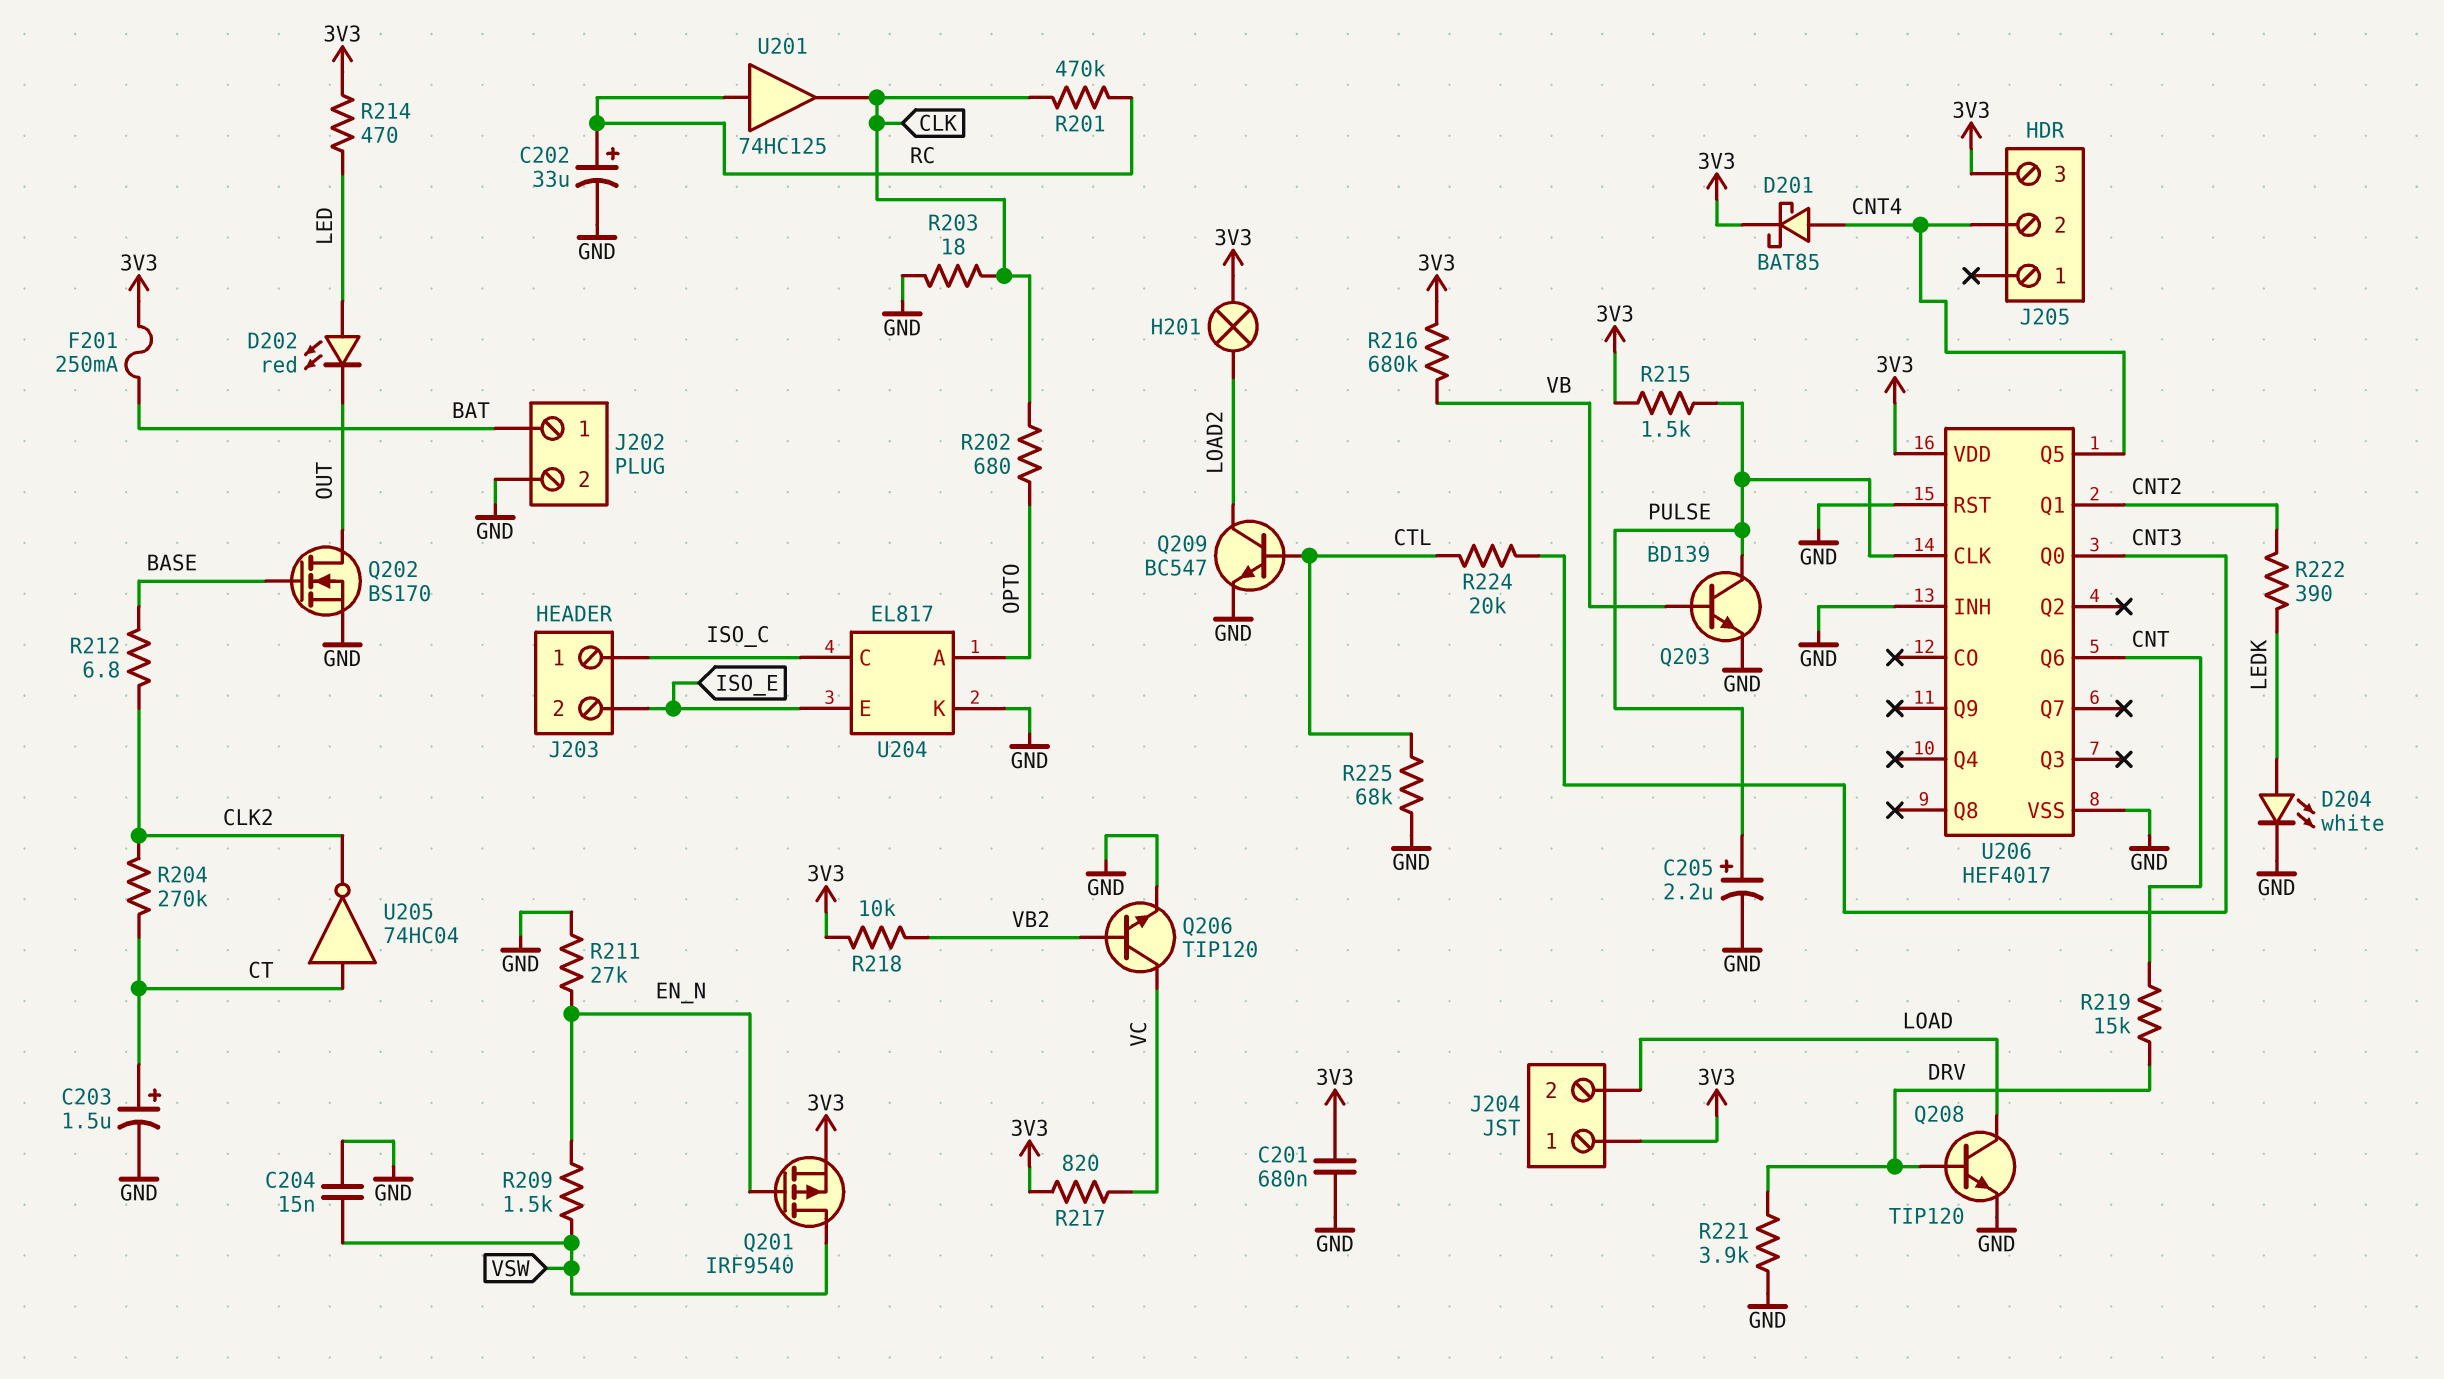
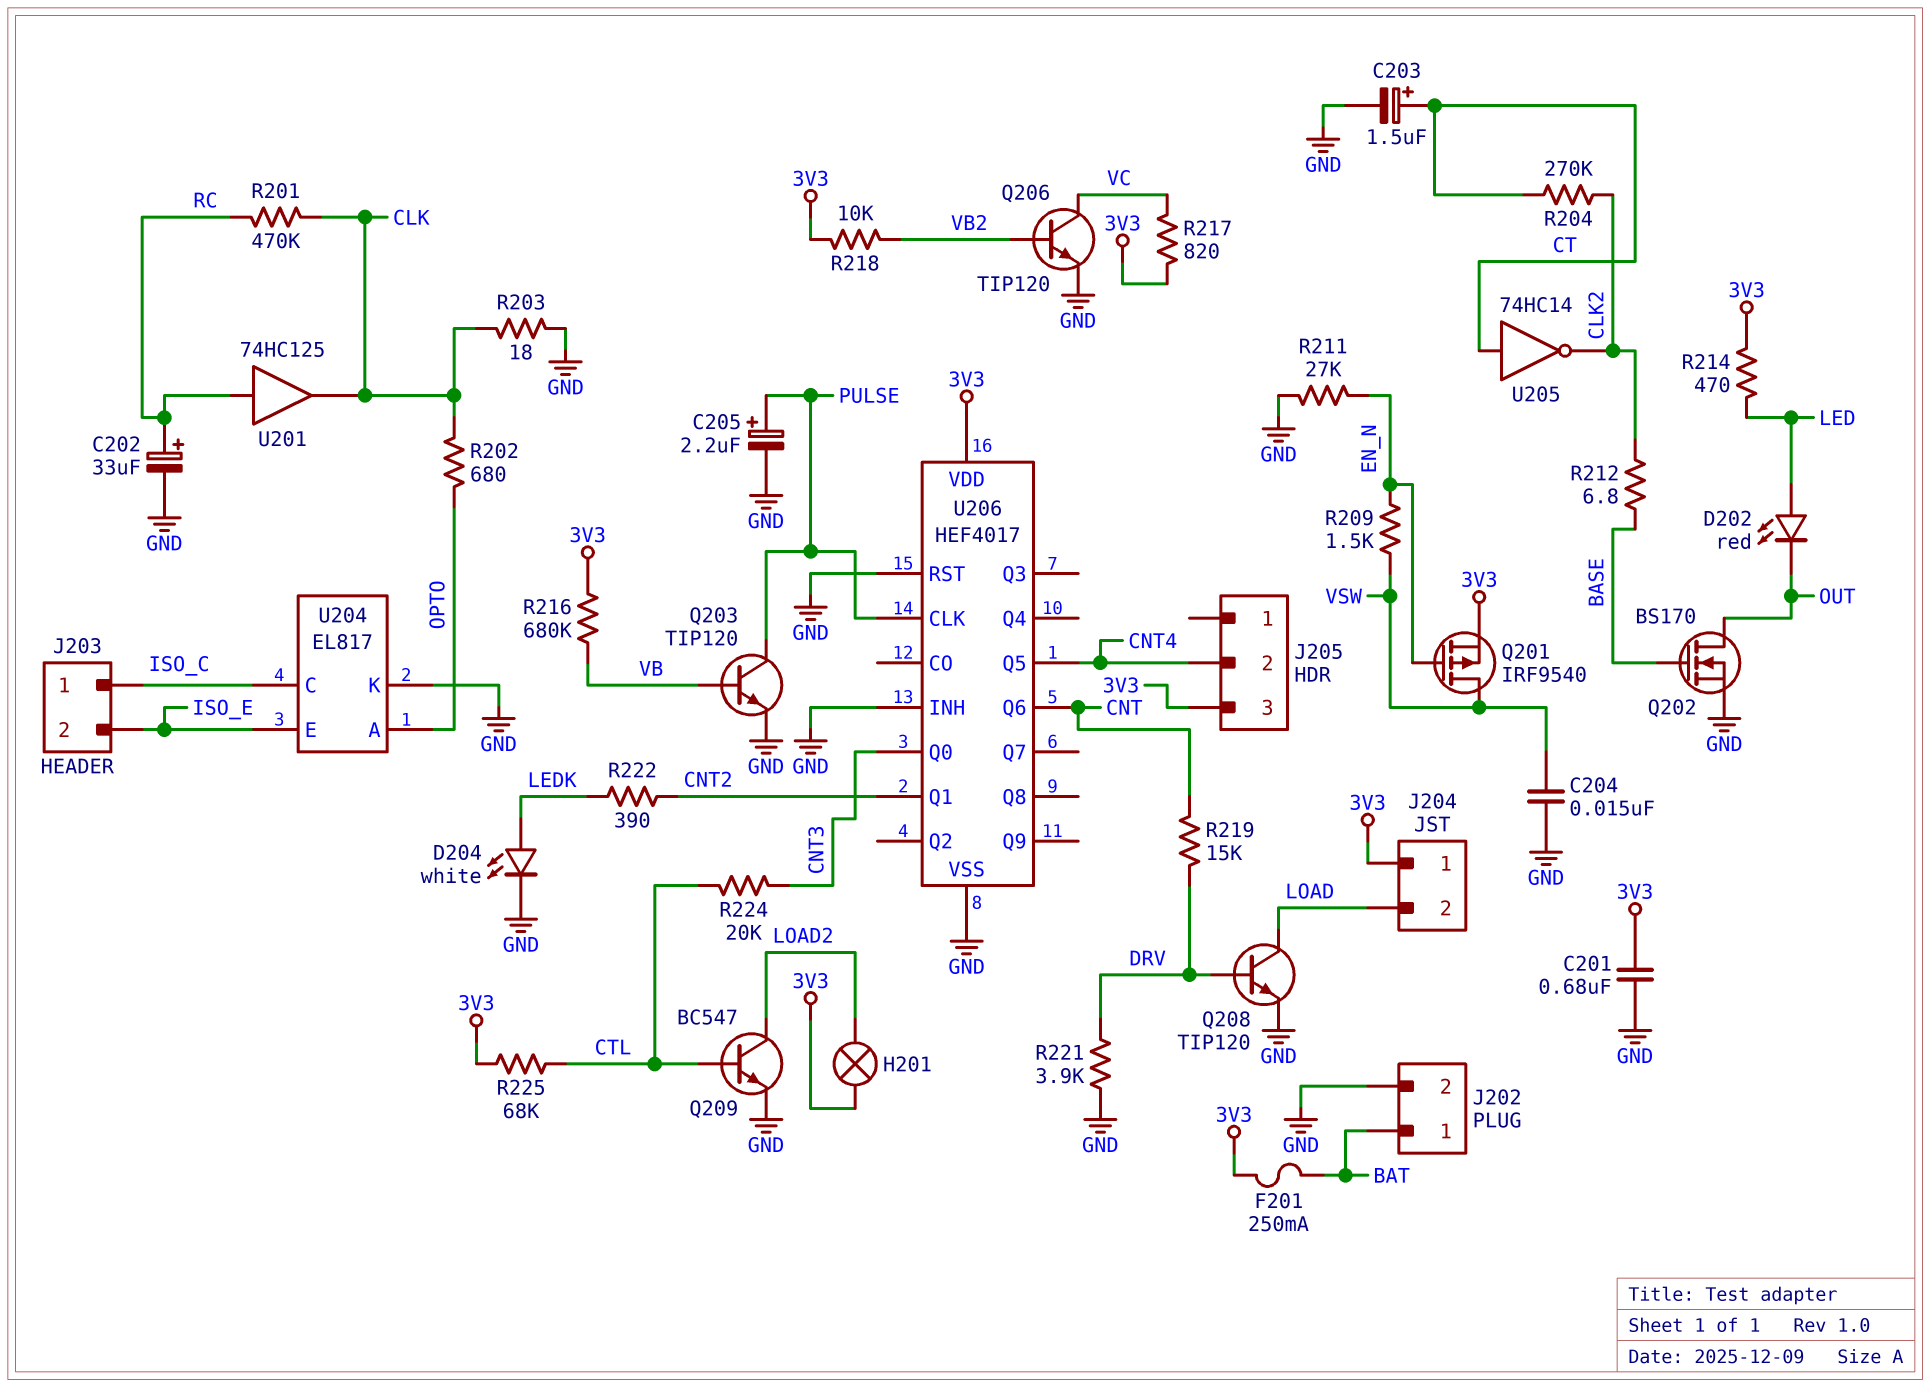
D201: schottky BAT85 (A CNT4, K 3V3) -> none
Q203: NPN BD139 (B VB, C PULSE, E GND) -> NPN TIP120 (B VB, C PULSE, E GND)
R215: 1.5k (3V3, PULSE) -> none
R225: 68k (CTL, GND) -> 68k (3V3, CTL)
U205: NOT 74HC04 (in CT, out CLK2) -> NOT 74HC14 (in CT, out CLK2)

